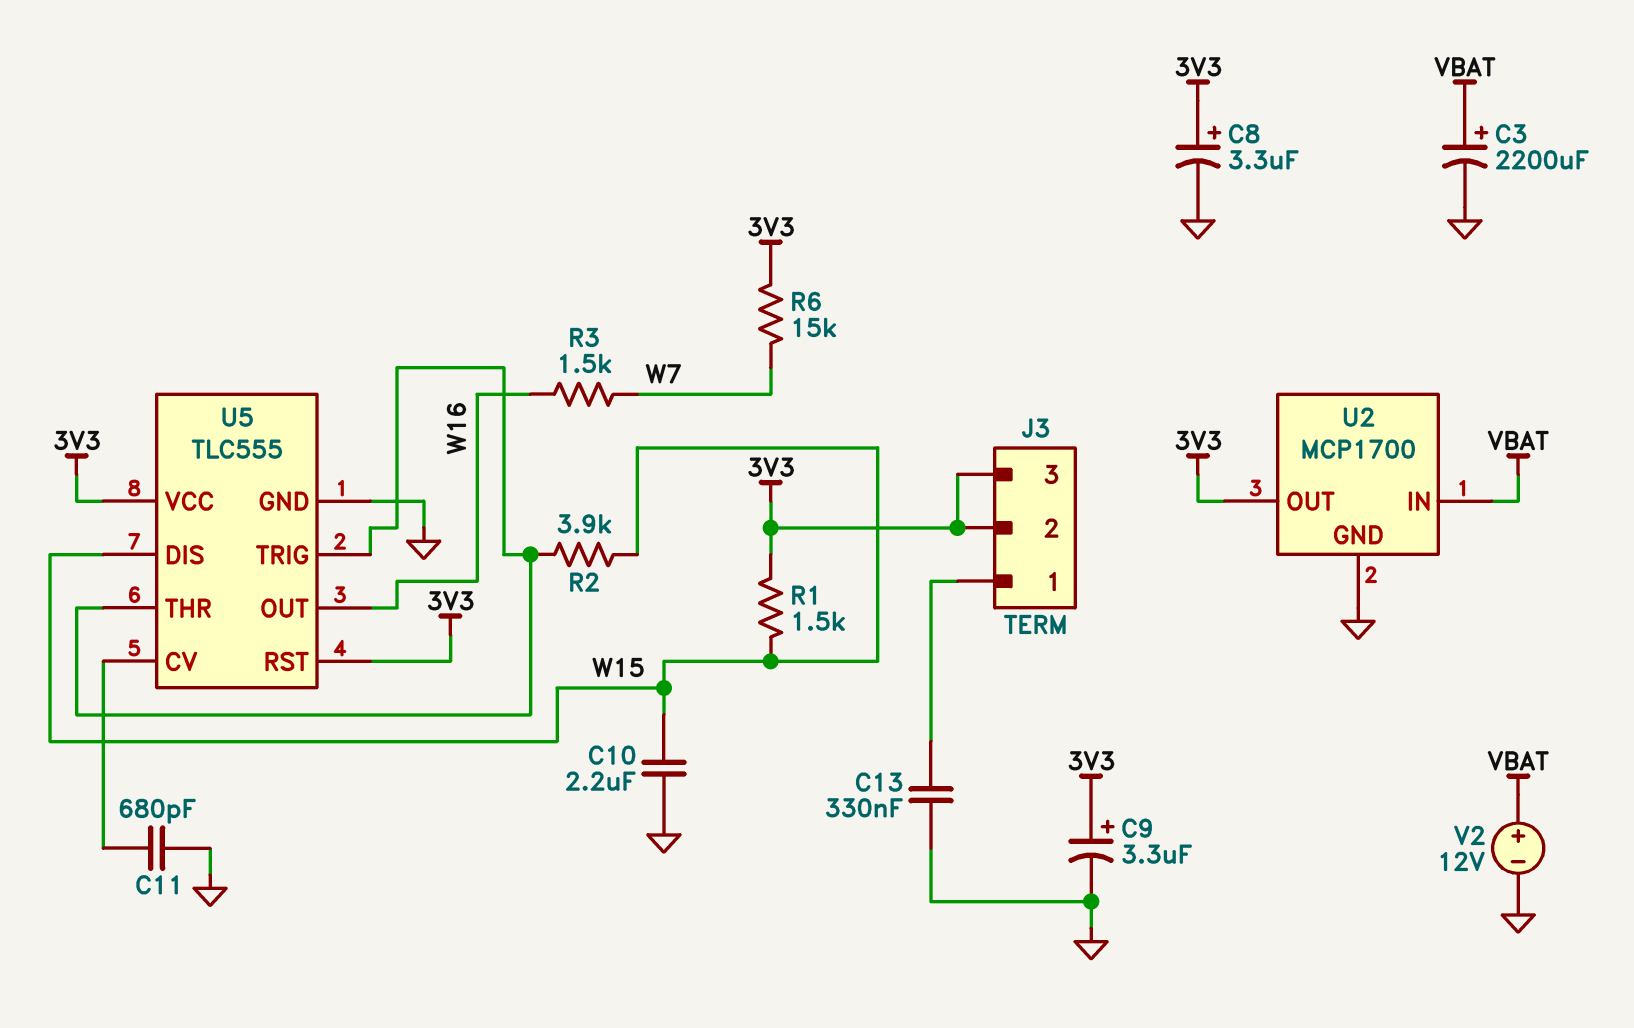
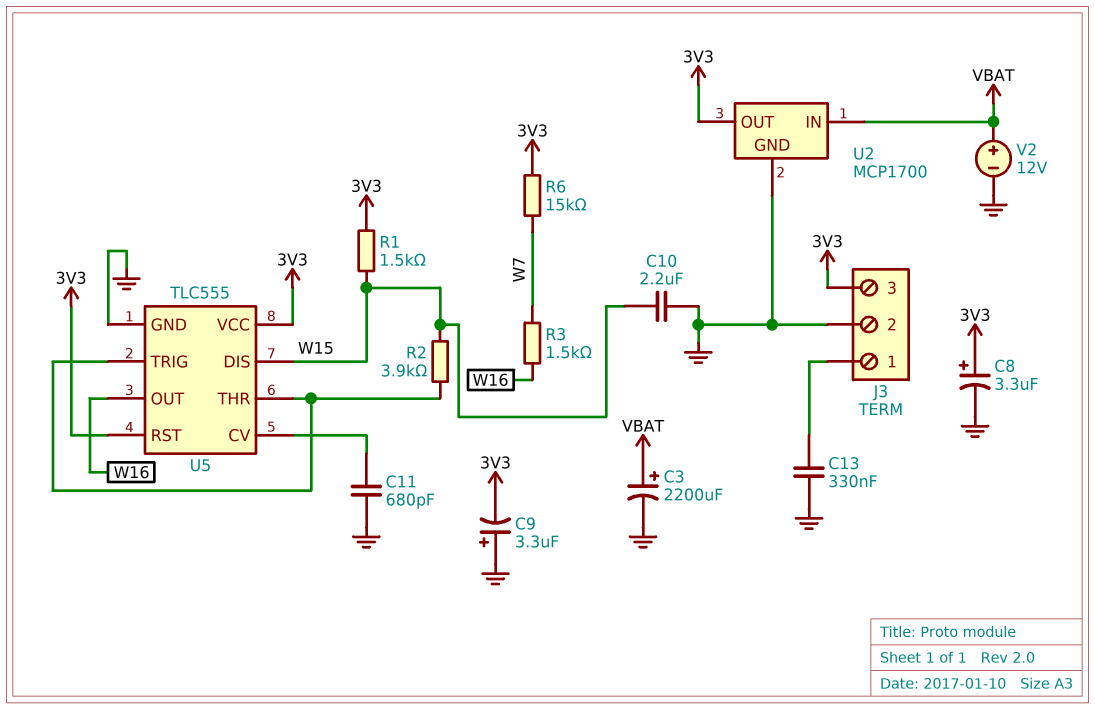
C9: 3.3uF (plus 3V3, minus GND) -> 3.3uF (plus GND, minus 3V3)
J3 pin 2: 3V3 -> GND

